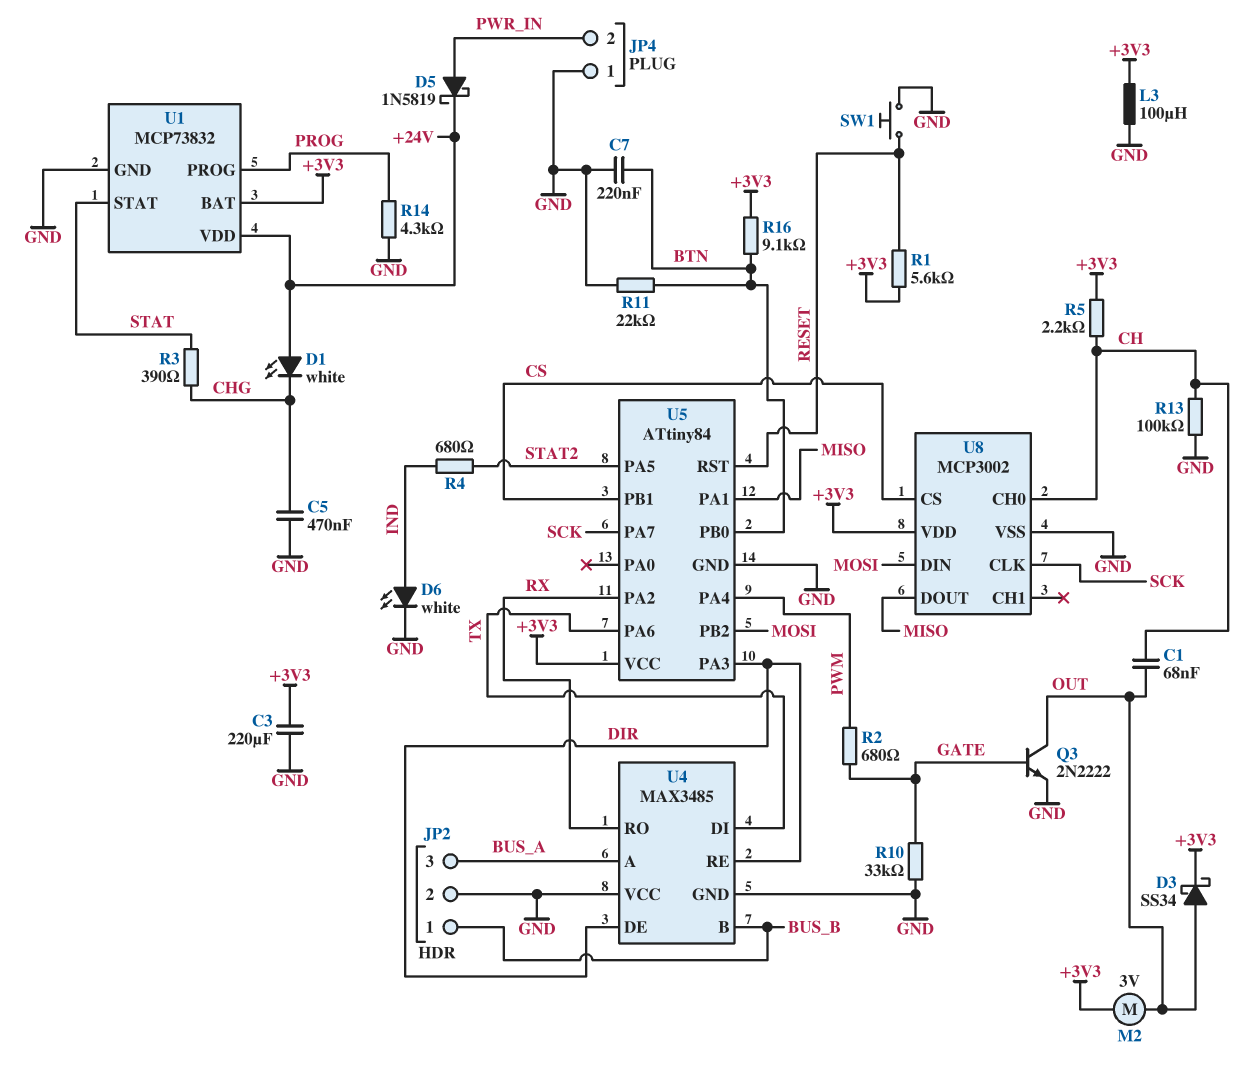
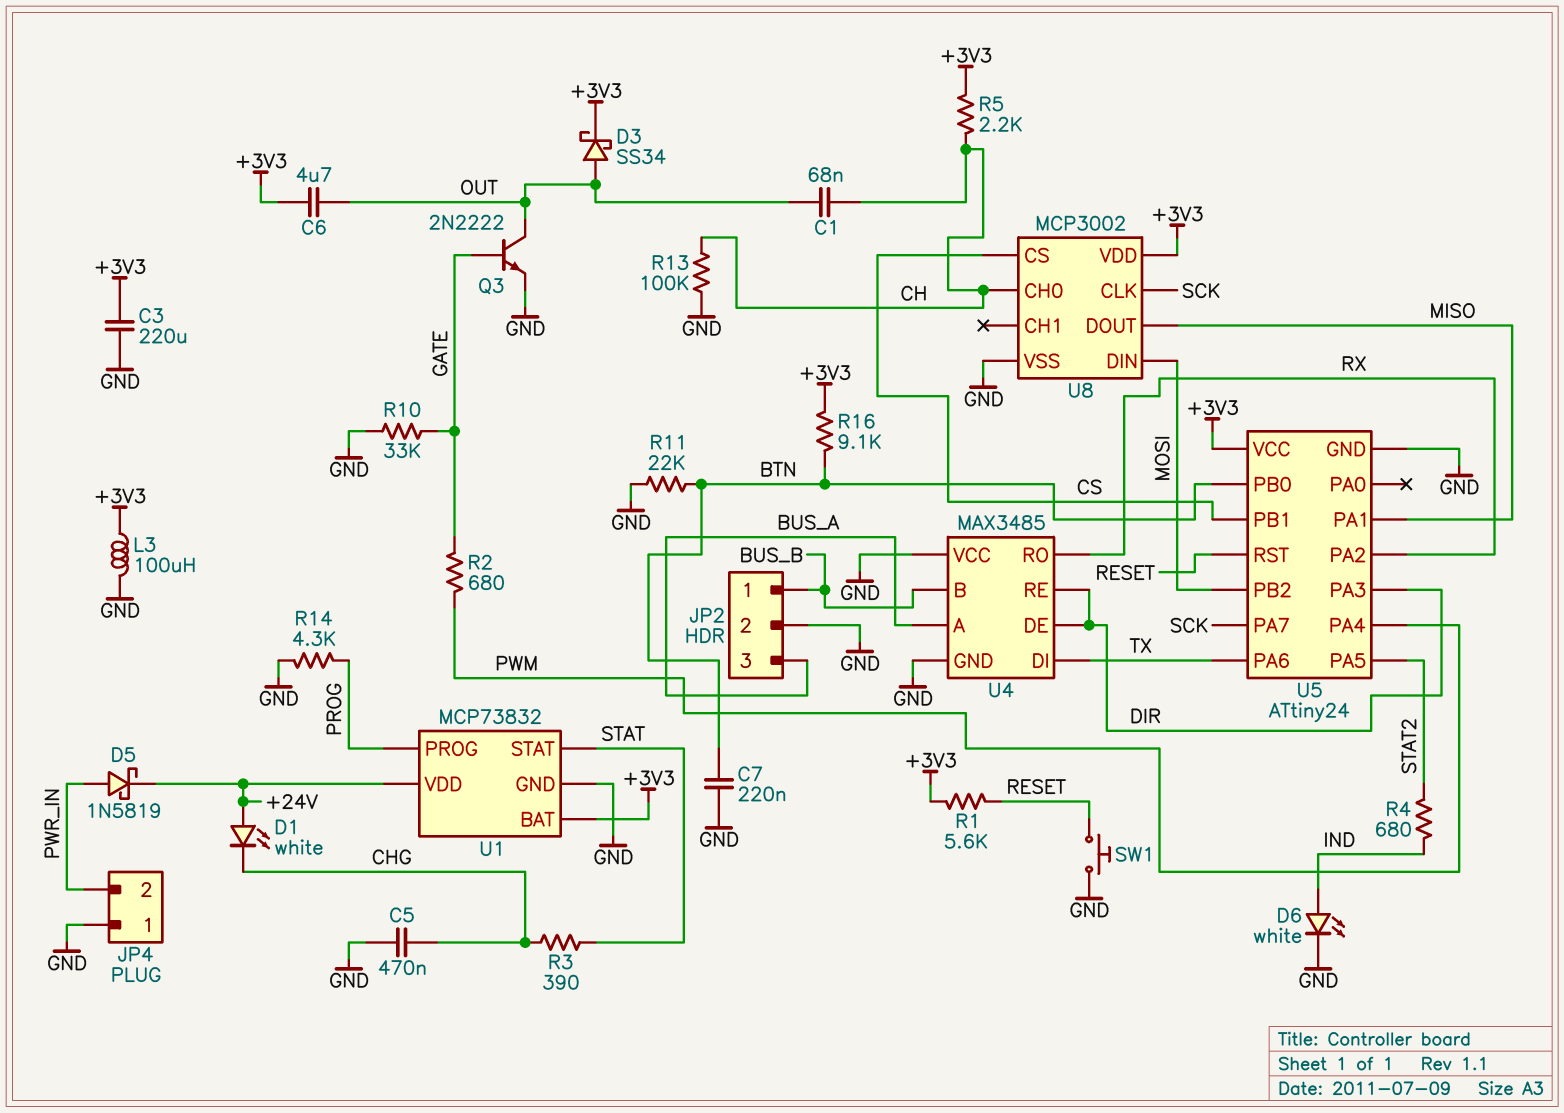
C6: none -> 4.7uF (+3V3, OUT)
M2: motor 3V (+3V3, OUT) -> none
U5: ATtiny84 -> ATtiny24

